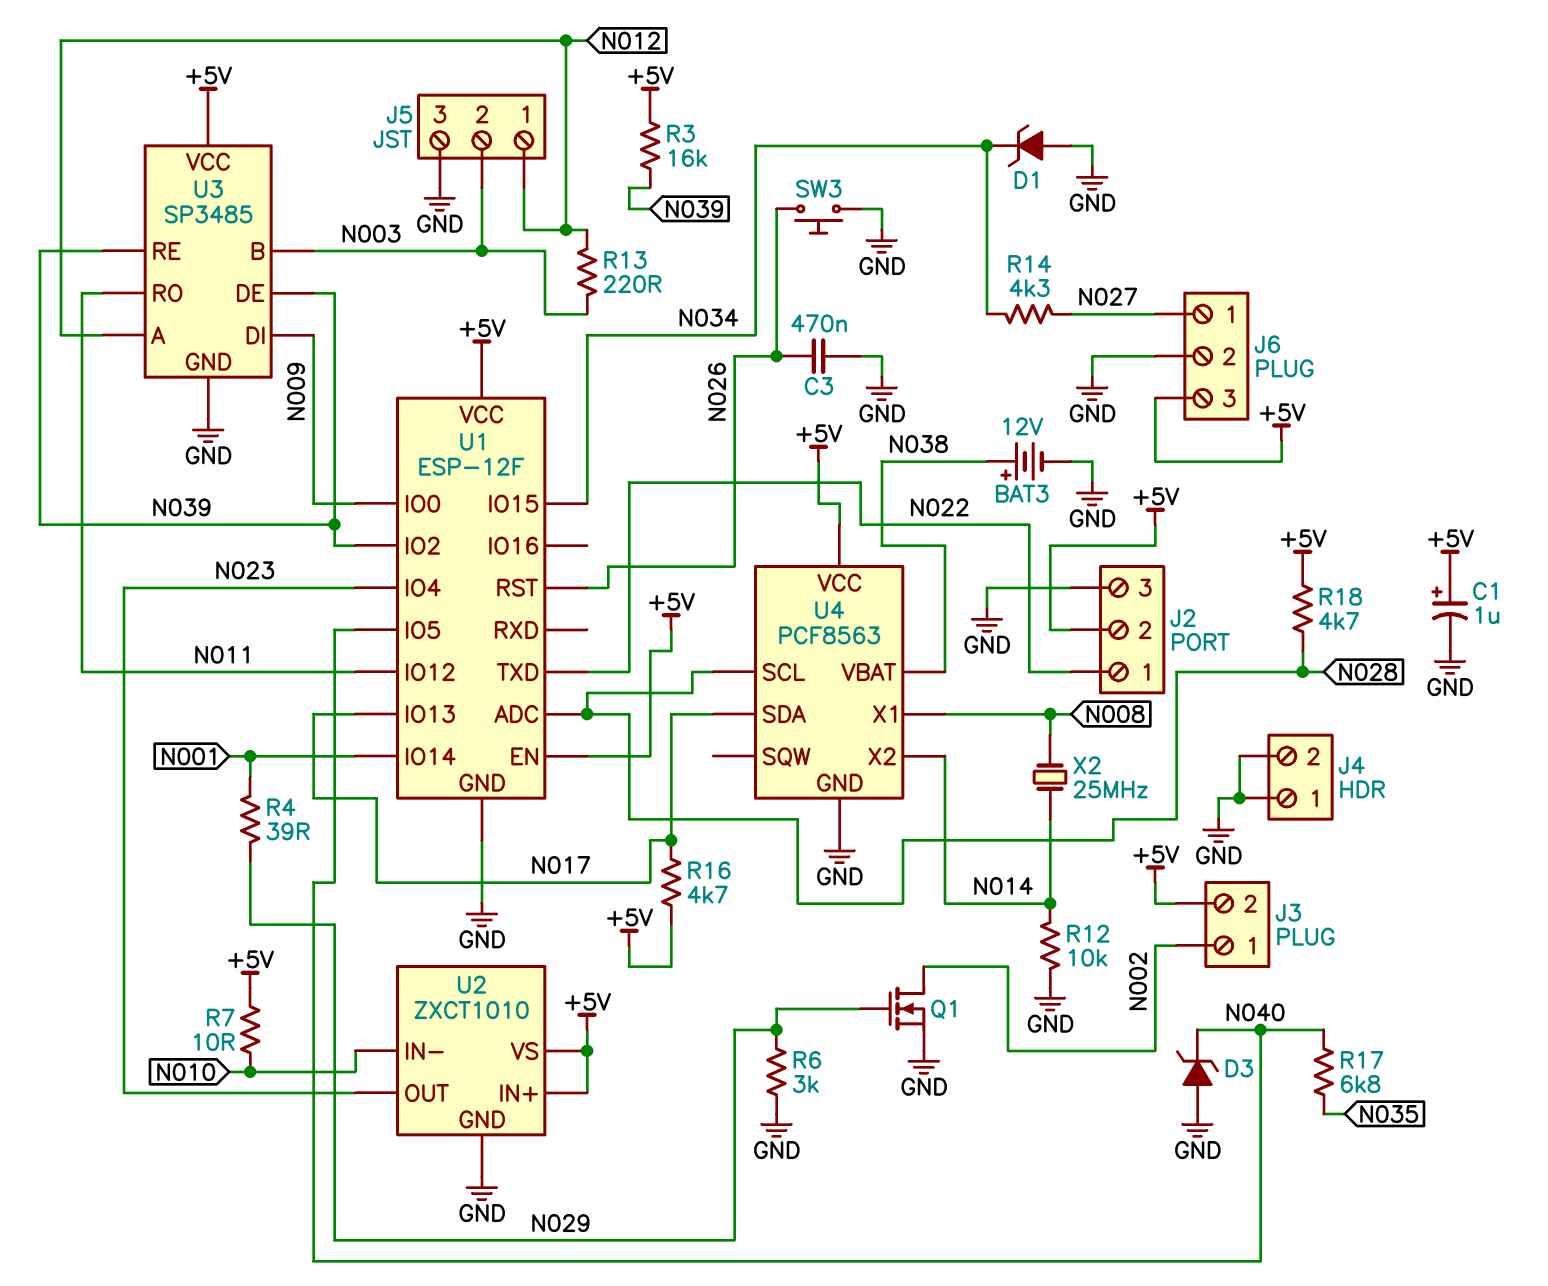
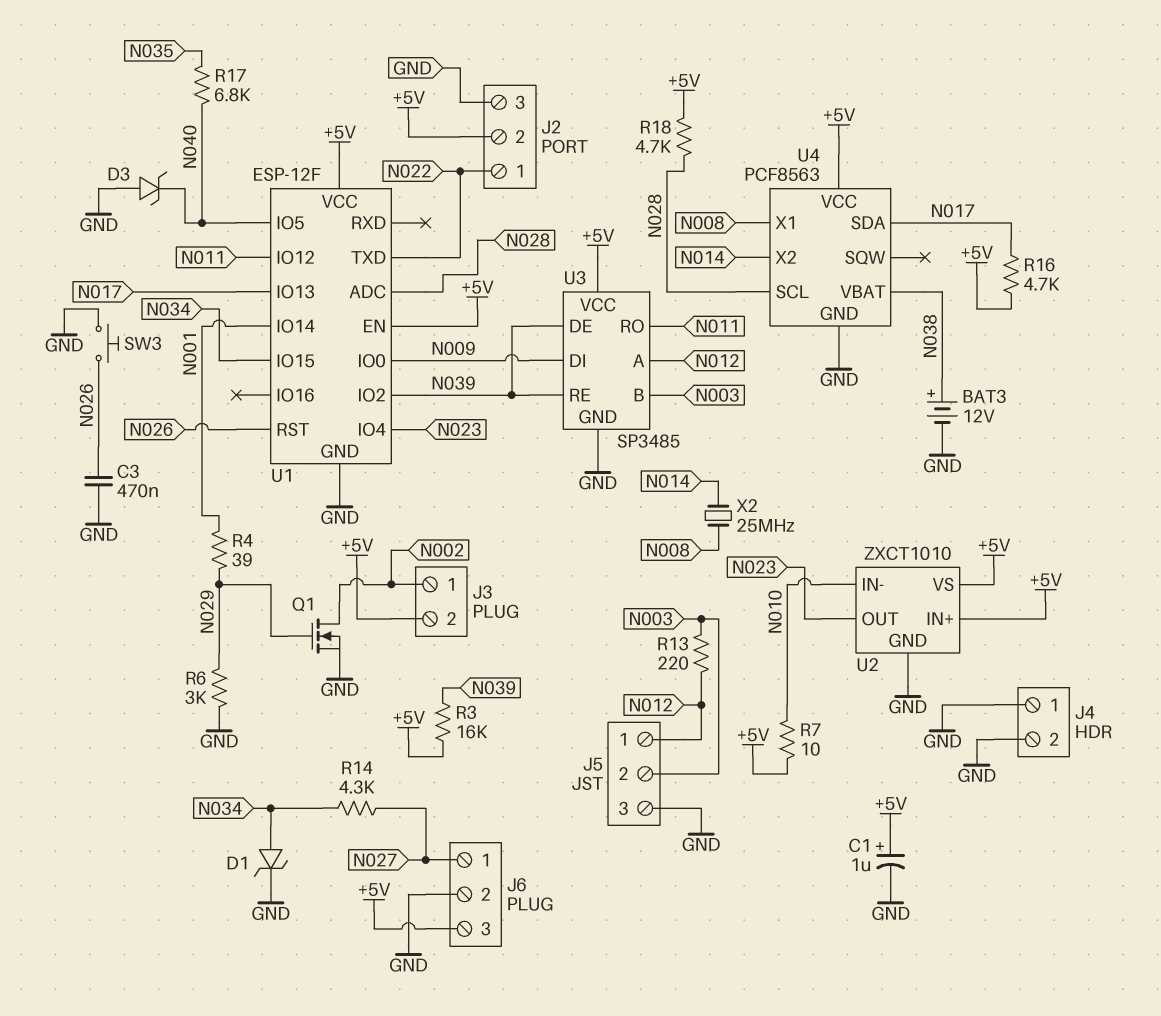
D1: zener (A GND, K N034) -> zener (A N034, K GND)
R12: 10k (GND, N014) -> none

